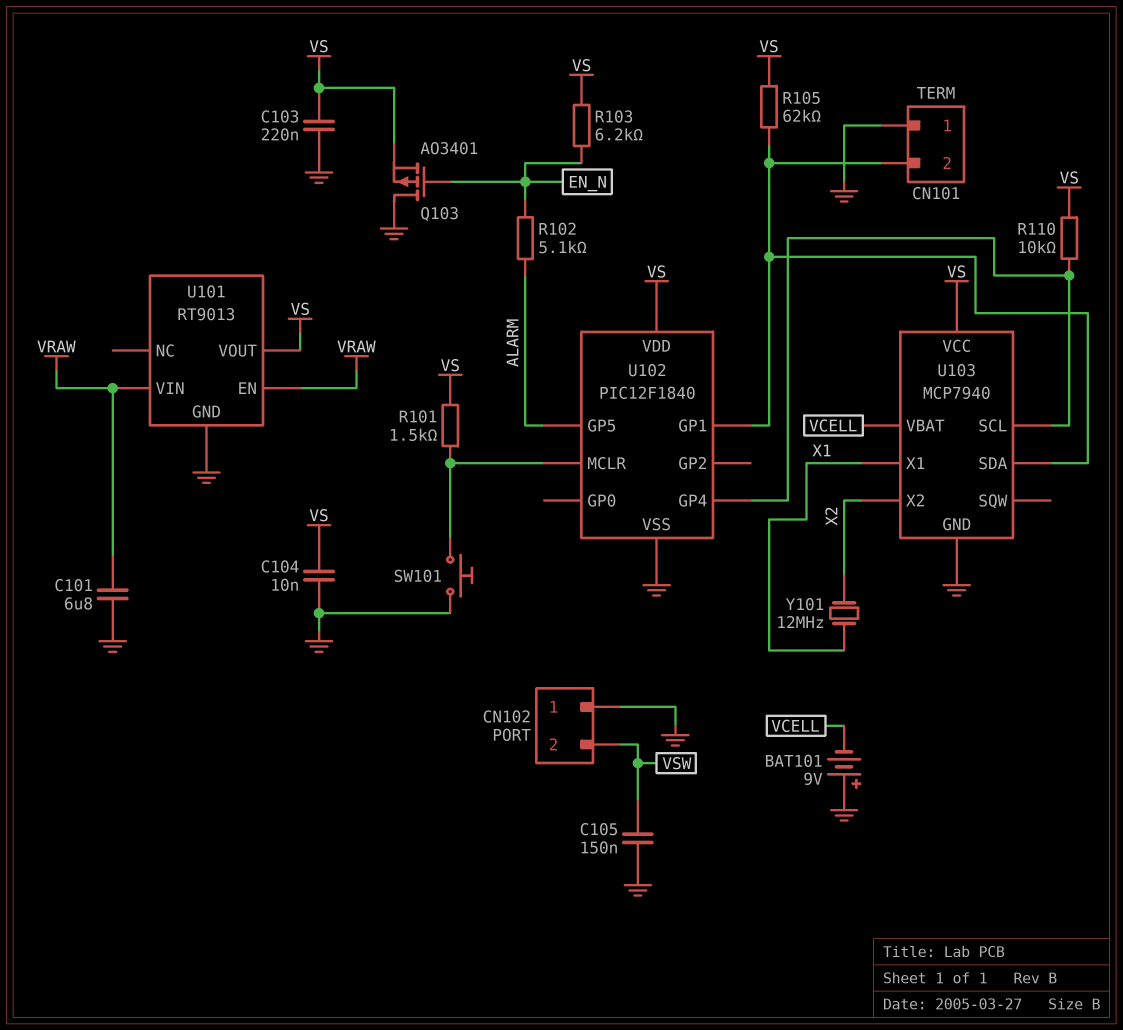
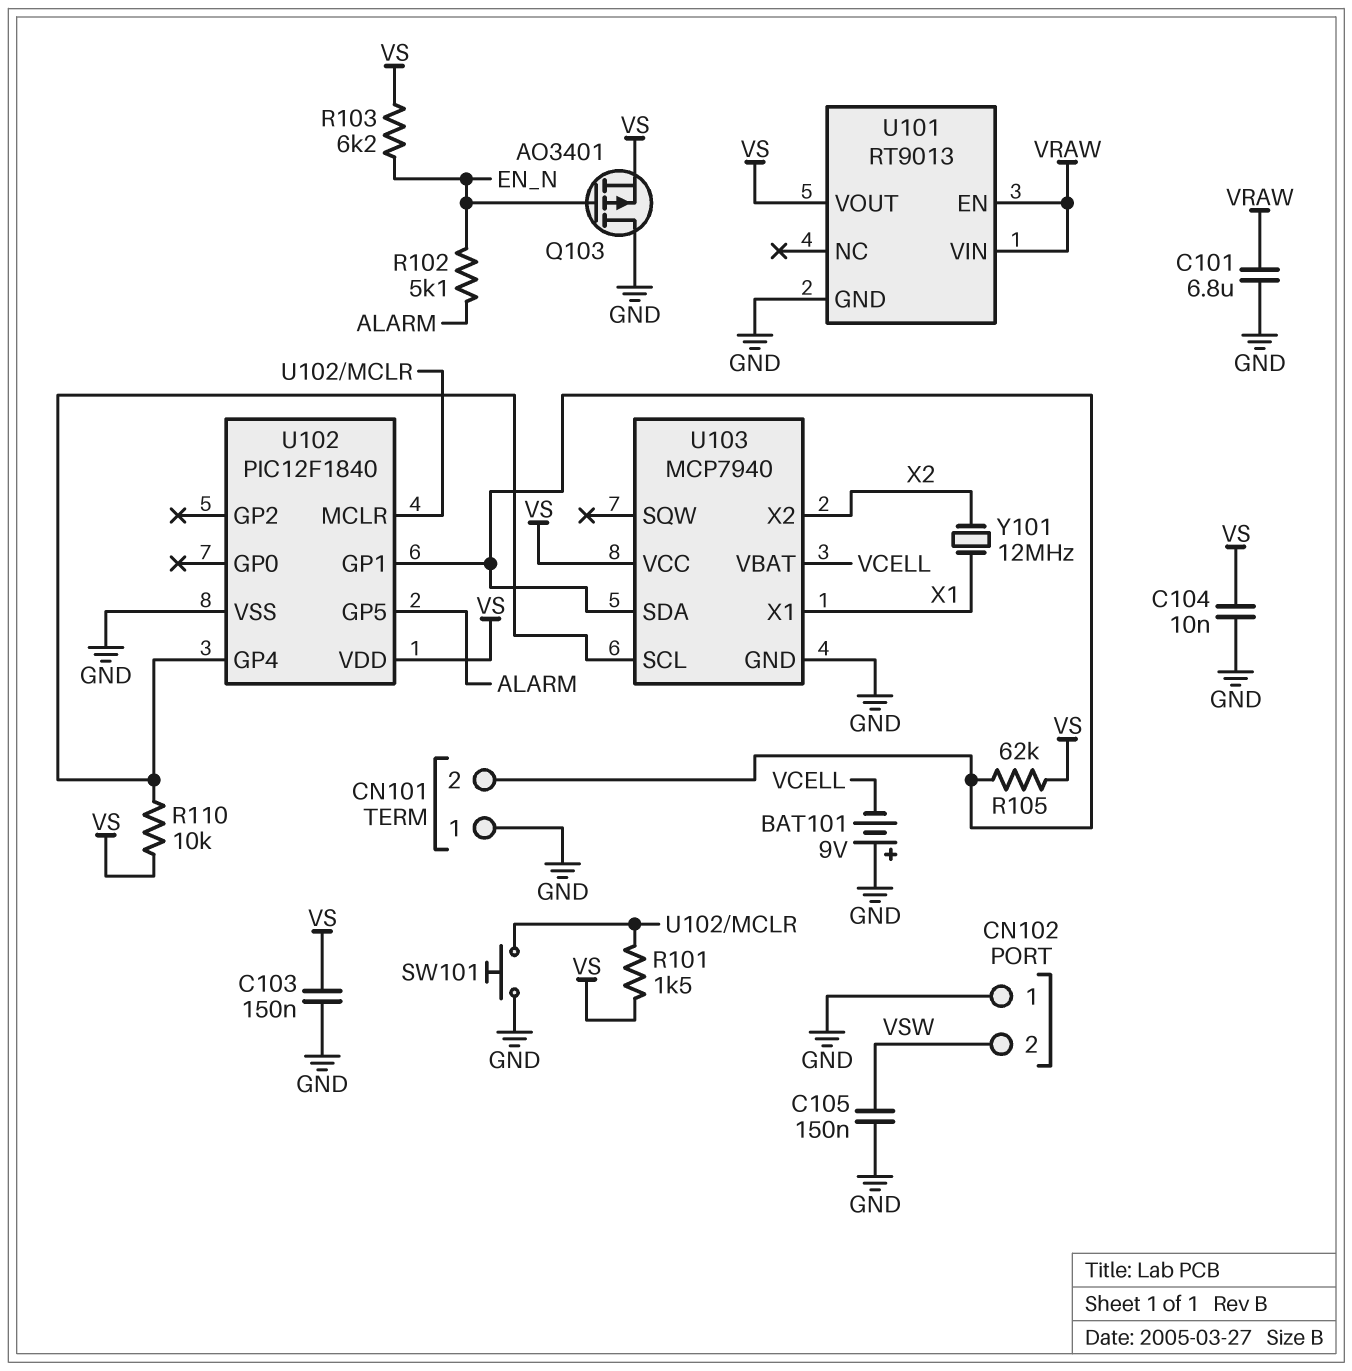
C103: 220nF (GND, VS) -> 150nF (GND, VS)

